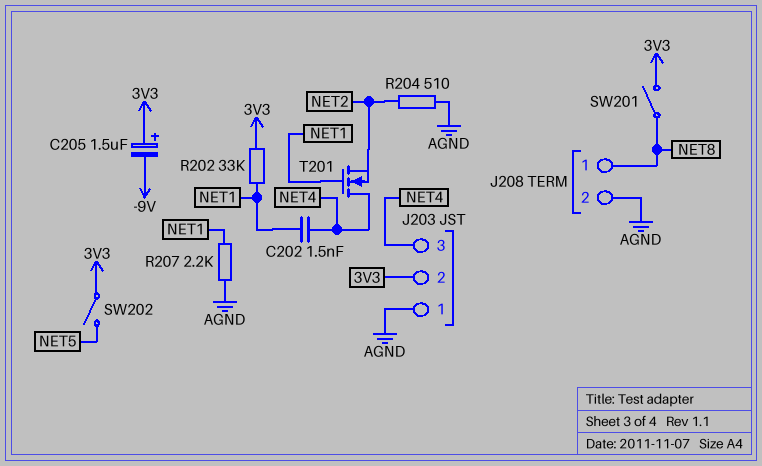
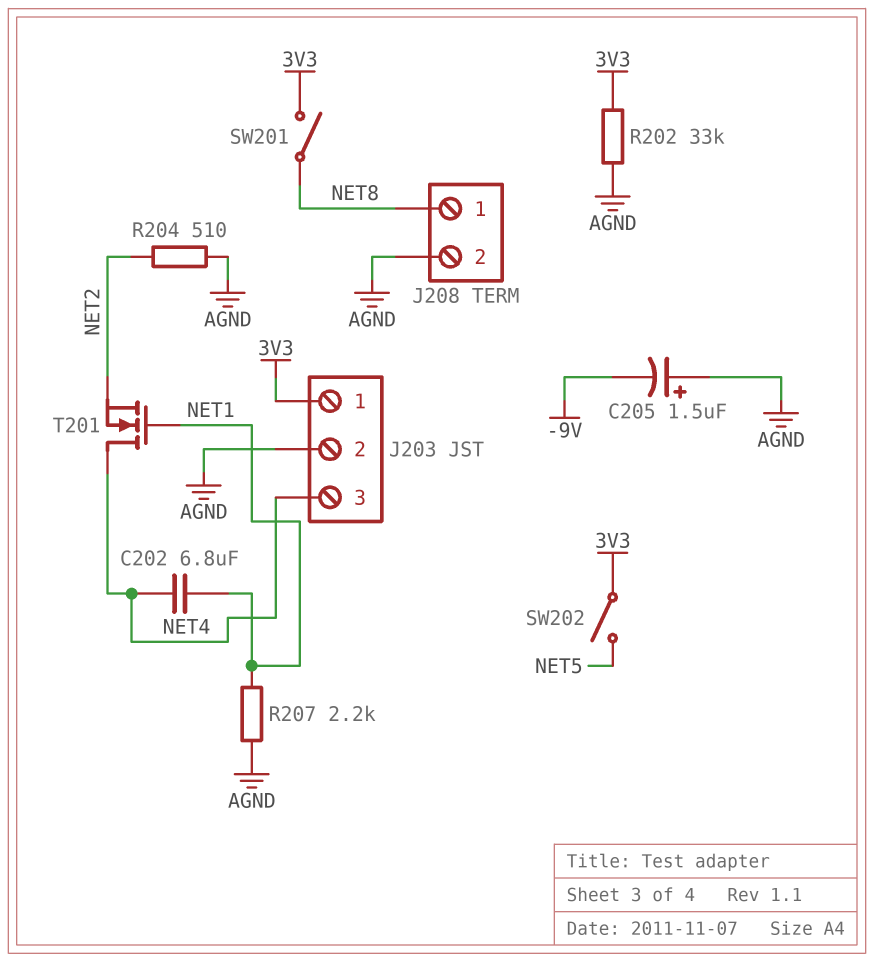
C202: 1.5nF (NET1, NET4) -> 6.8uF (NET1, NET4)
C205: 1.5uF (plus 3V3, minus -9V) -> 1.5uF (plus AGND, minus -9V)
J203 pin 1: AGND -> 3V3
J203 pin 2: 3V3 -> AGND
R202: 33k (3V3, NET1) -> 33k (3V3, AGND)

